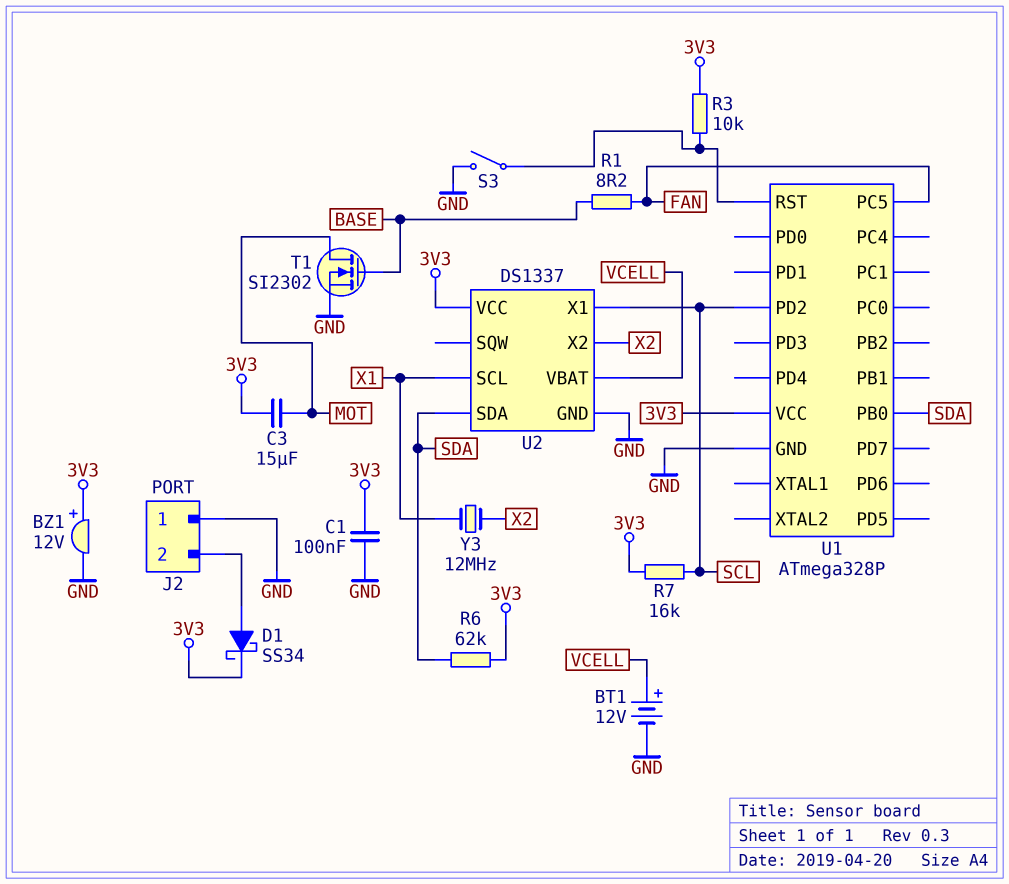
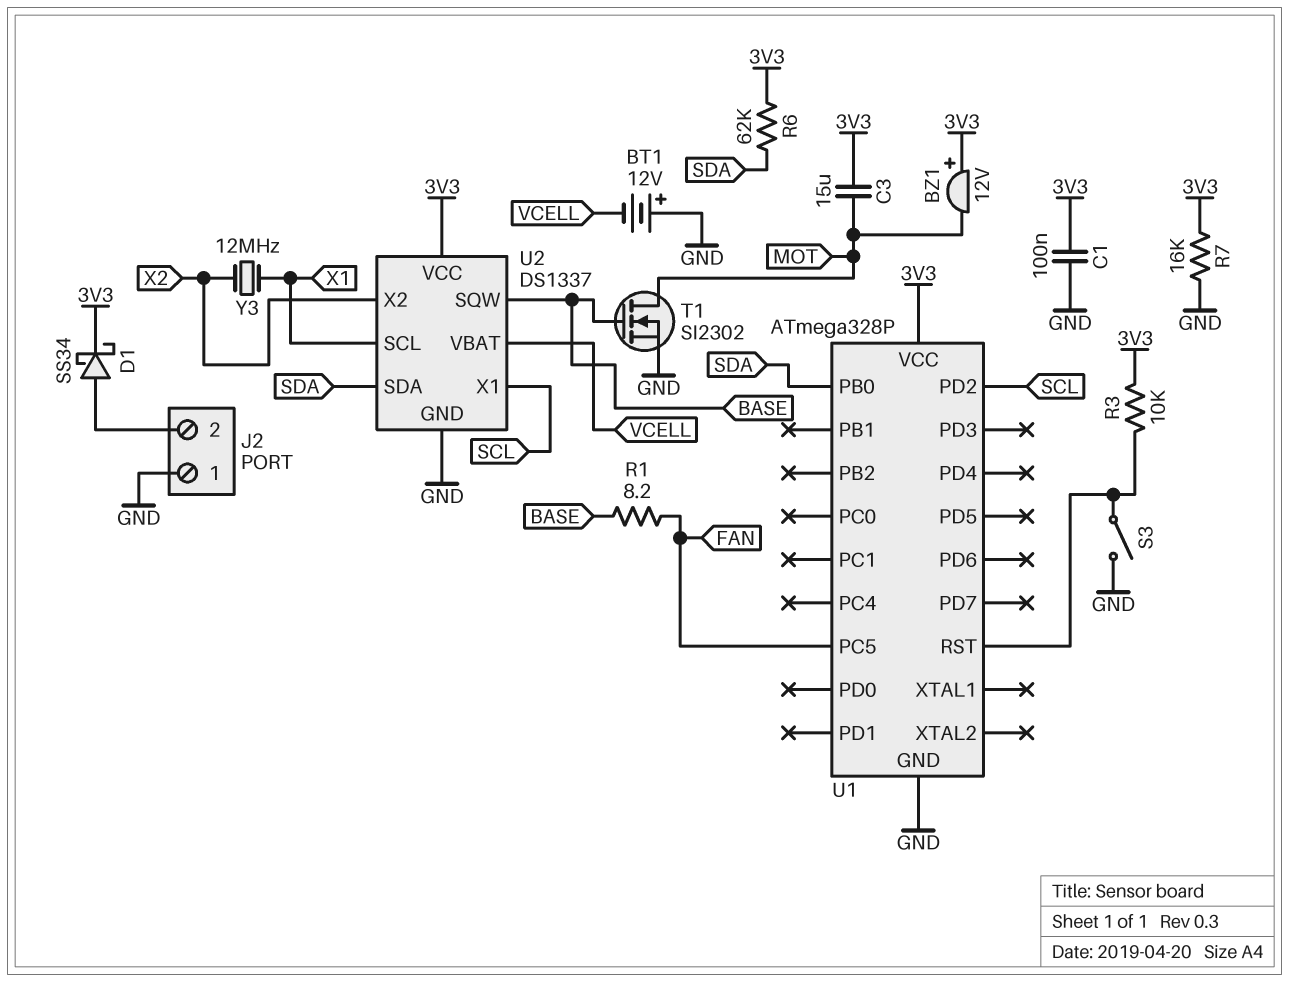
BT1: 12V (plus VCELL, minus GND) -> 12V (plus GND, minus VCELL)
BZ1: buzzer 12V (plus 3V3, minus GND) -> buzzer 12V (plus 3V3, minus MOT)
R7: 16k (3V3, SCL) -> 16k (3V3, GND)
U2 pin SQW: none -> BASE

